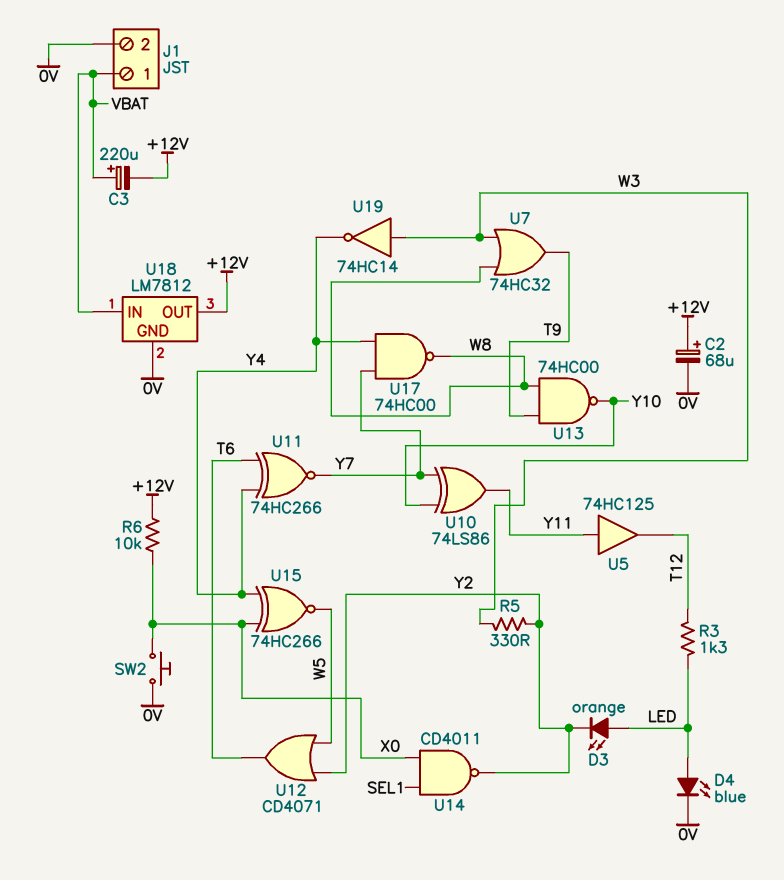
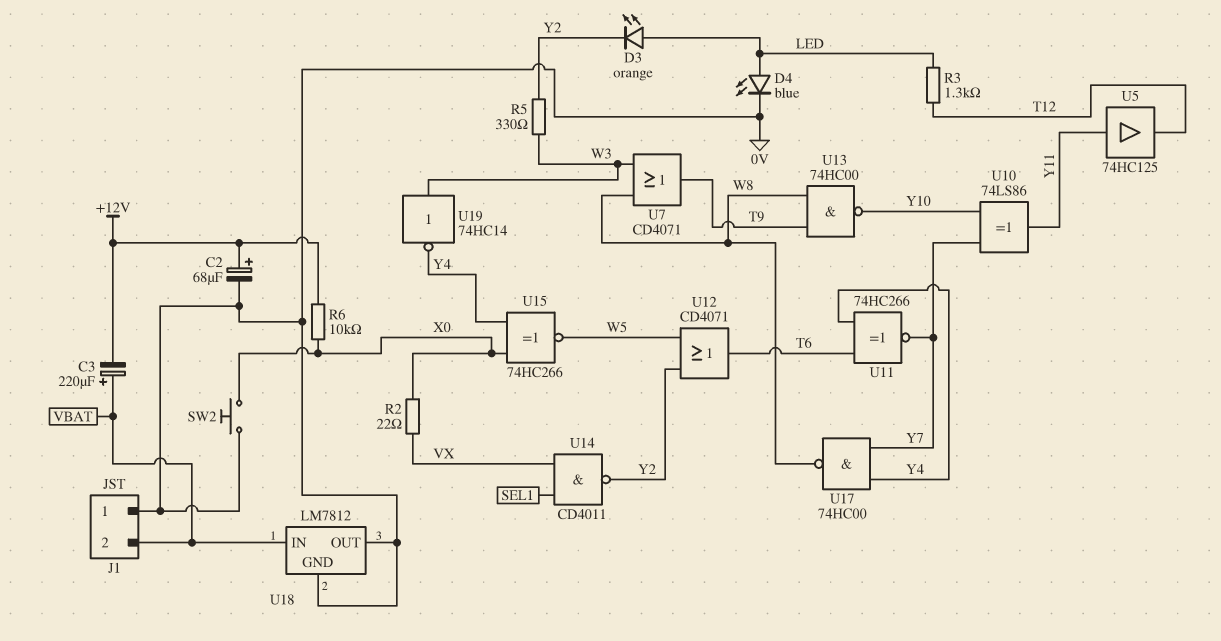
J1 pin 1: VBAT -> 0V
J1 pin 2: 0V -> VBAT
R2: none -> 22 (VX, X0)
U7: OR 74HC32 (in W3, in W8, out T9) -> OR CD4071 (in W3, in W8, out T9)
U14: NAND CD4011 (in SEL1, in X0, out Y2) -> NAND CD4011 (in SEL1, in VX, out Y2)
U18 pin OUT: +12V -> 0V

